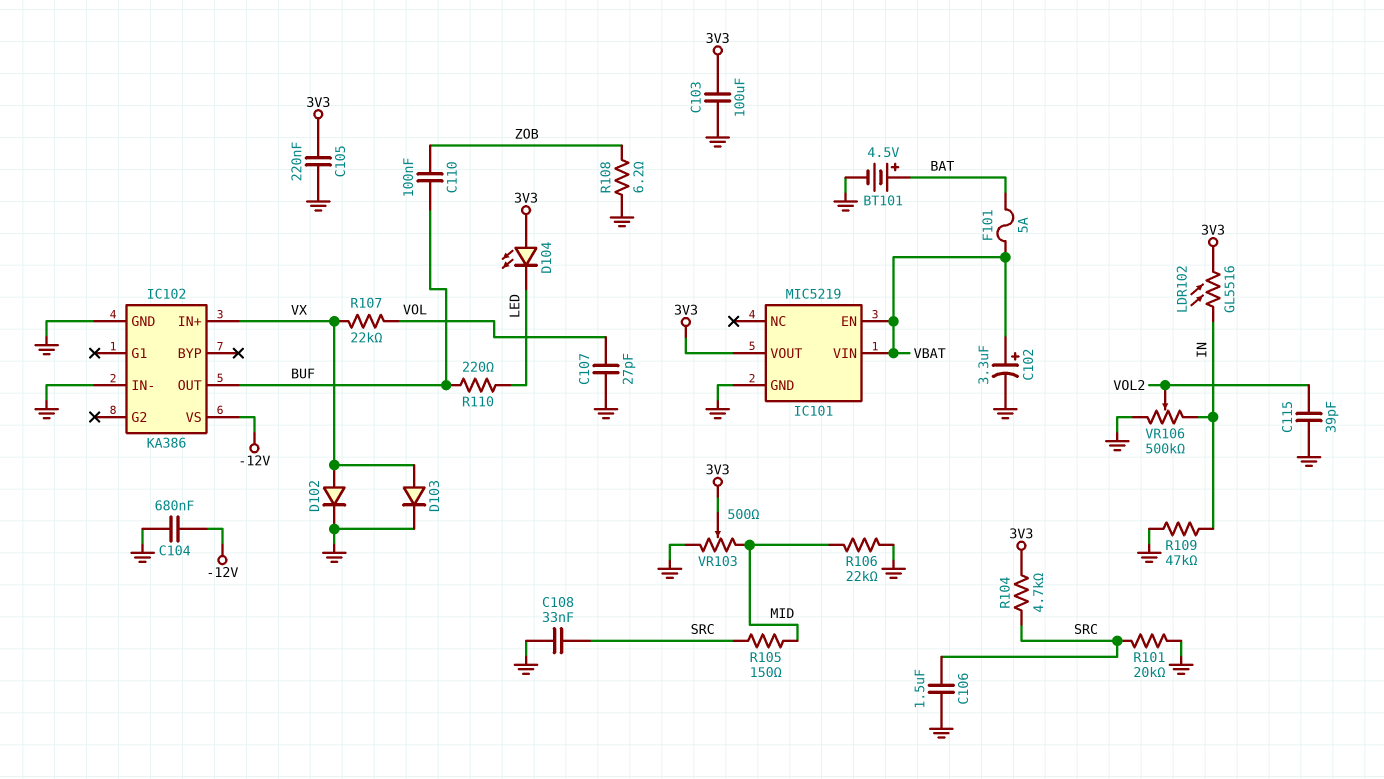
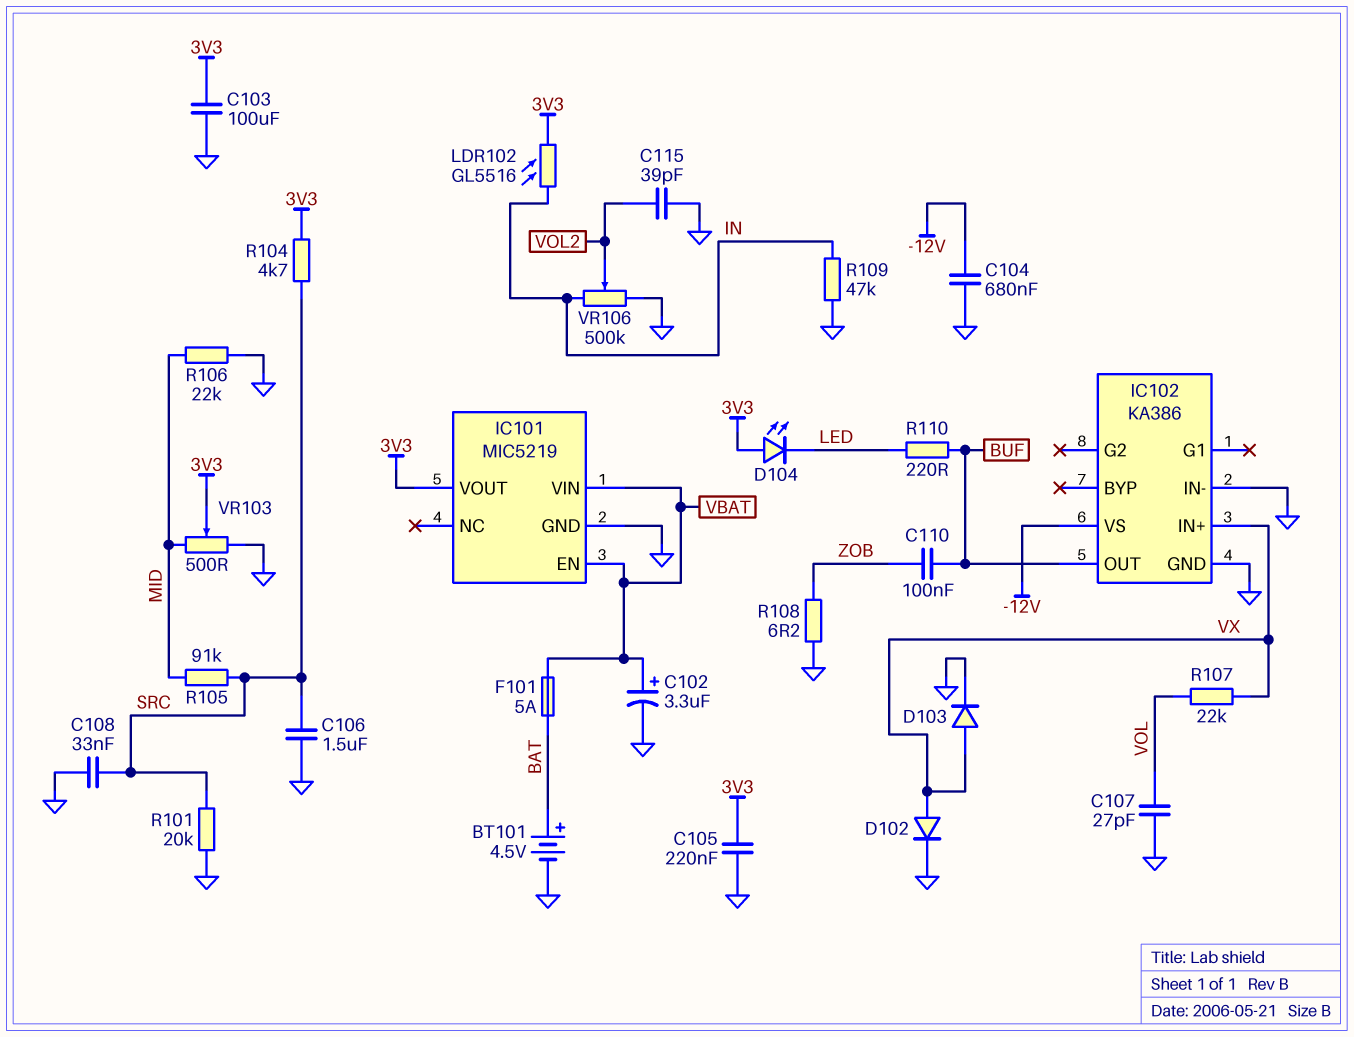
R105: 150 (MID, SRC) -> 91k (MID, SRC)

